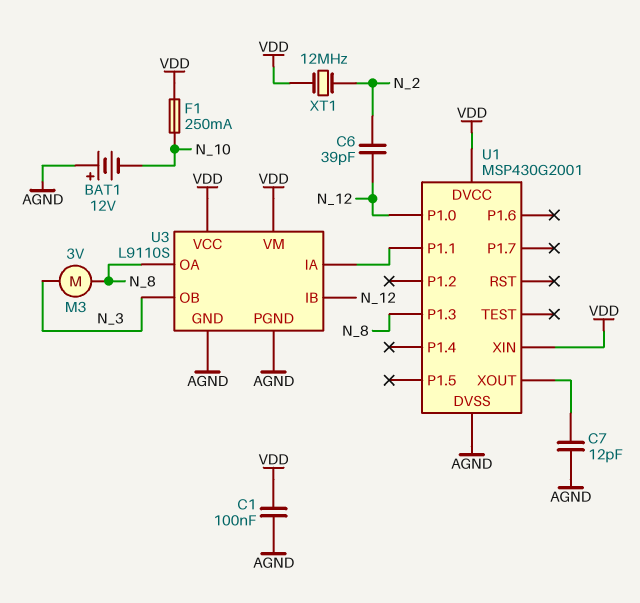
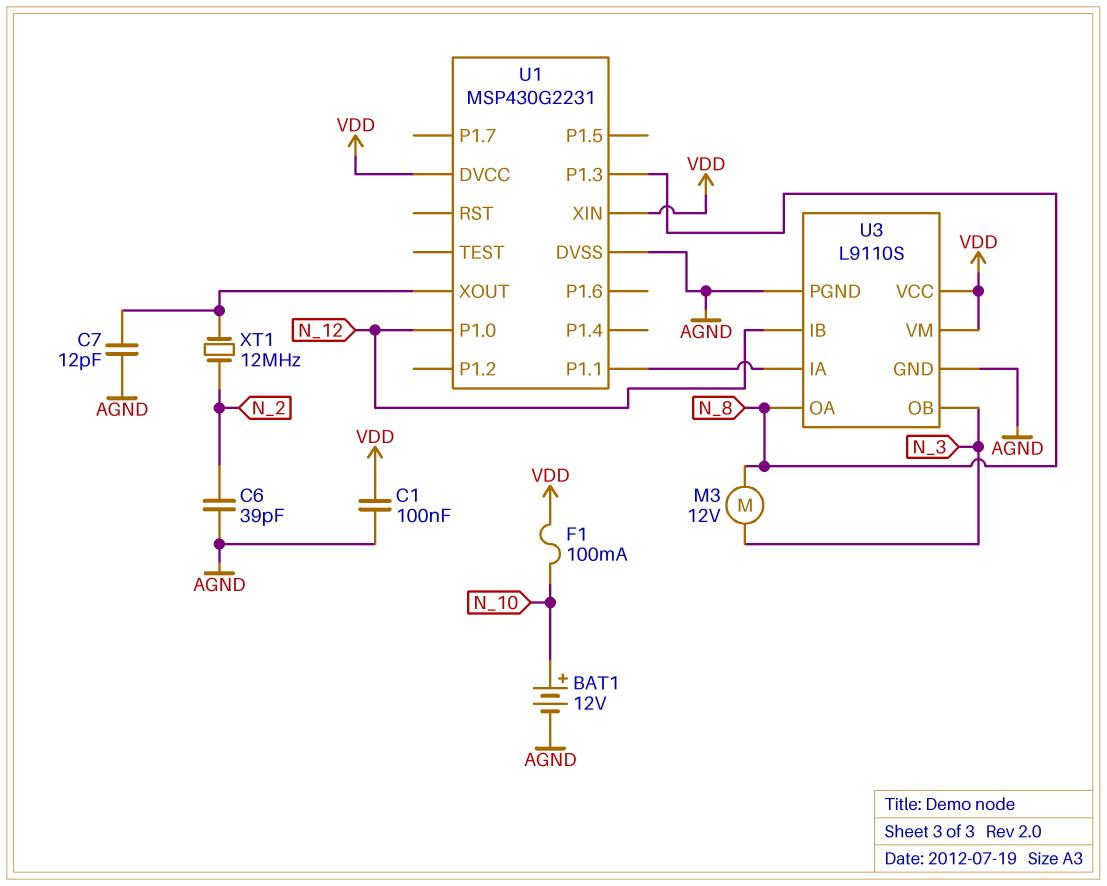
BAT1: 12V (plus AGND, minus N_10) -> 12V (plus N_10, minus AGND)
C6: 39pF (N_2, N_12) -> 39pF (AGND, N_2)
F1: 250mA (N_10, VDD) -> 100mA (N_10, VDD)
M3: motor 3V (N_3, N_8) -> motor 12V (N_3, N_8)
U1: MSP430G2001 -> MSP430G2231
XT1: 12MHz (N_2, VDD) -> 12MHz (N_2, U1/XOUT)

